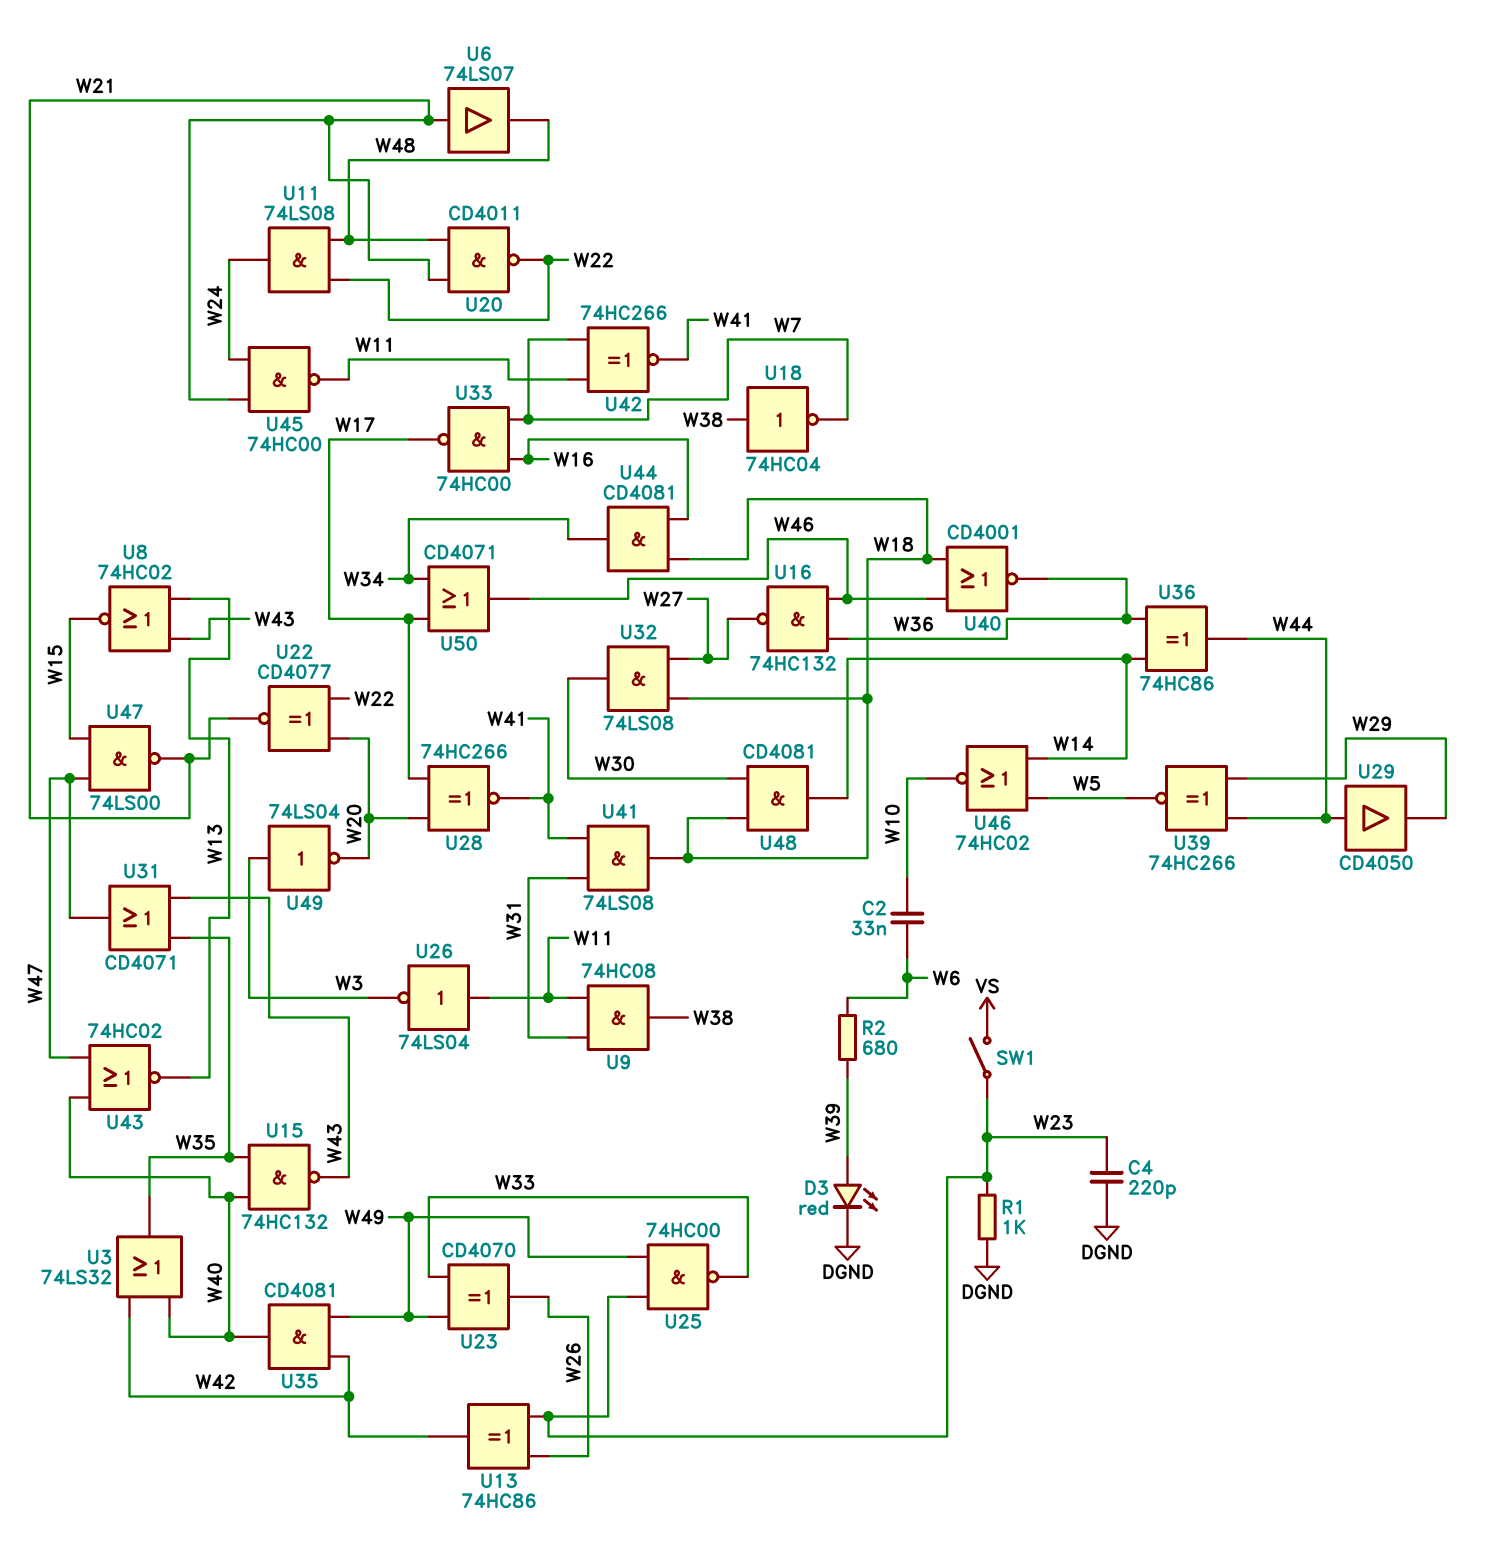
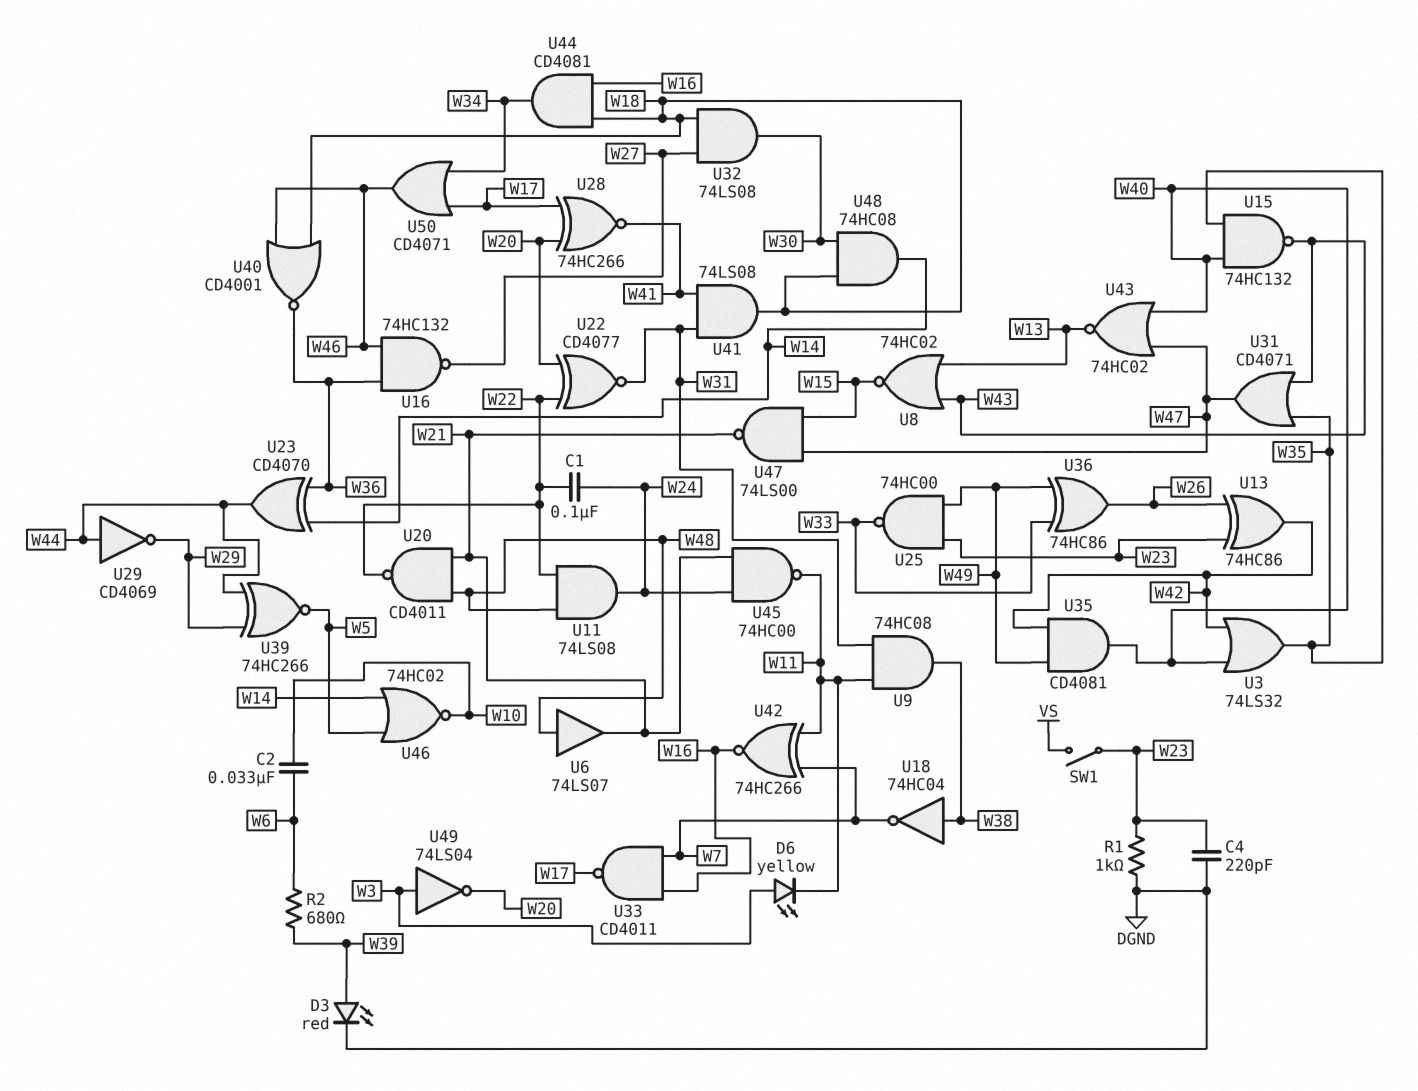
C1: none -> 100nF (W22, W24)
D6: none -> LED yellow (A W3, K W11)
U6: buffer 74LS07 (in W21, out W48) -> buffer 74LS07 (in W48, out W21)
U22: XNOR CD4077 (in W20, in W22, out W21) -> XNOR CD4077 (in W20, in W22, out W31)
U23: XOR CD4070 (in W33, in W49, out W26) -> XOR CD4070 (in W14, in W36, out W44)
U26: NOT 74LS04 (in W11, out W3) -> none
U29: buffer CD4050 (in W44, out W29) -> NOT CD4069 (in W44, out W29)
U33: NAND 74HC00 (in W7, in W16, out W17) -> NAND CD4011 (in W7, in W16, out W17)
U36: XOR 74HC86 (in W14, in W36, out W44) -> XOR 74HC86 (in W33, in W49, out W26)
U42: XNOR 74HC266 (in W7, in W11, out W41) -> XNOR 74HC266 (in W7, in W11, out W16)
U48: AND CD4081 (in W18, in W30, out W14) -> AND 74HC08 (in W18, in W30, out W14)

